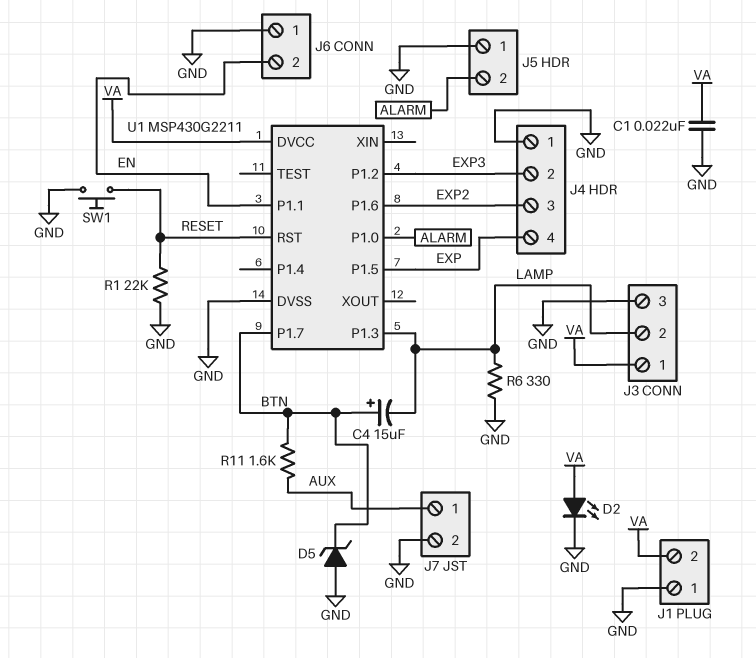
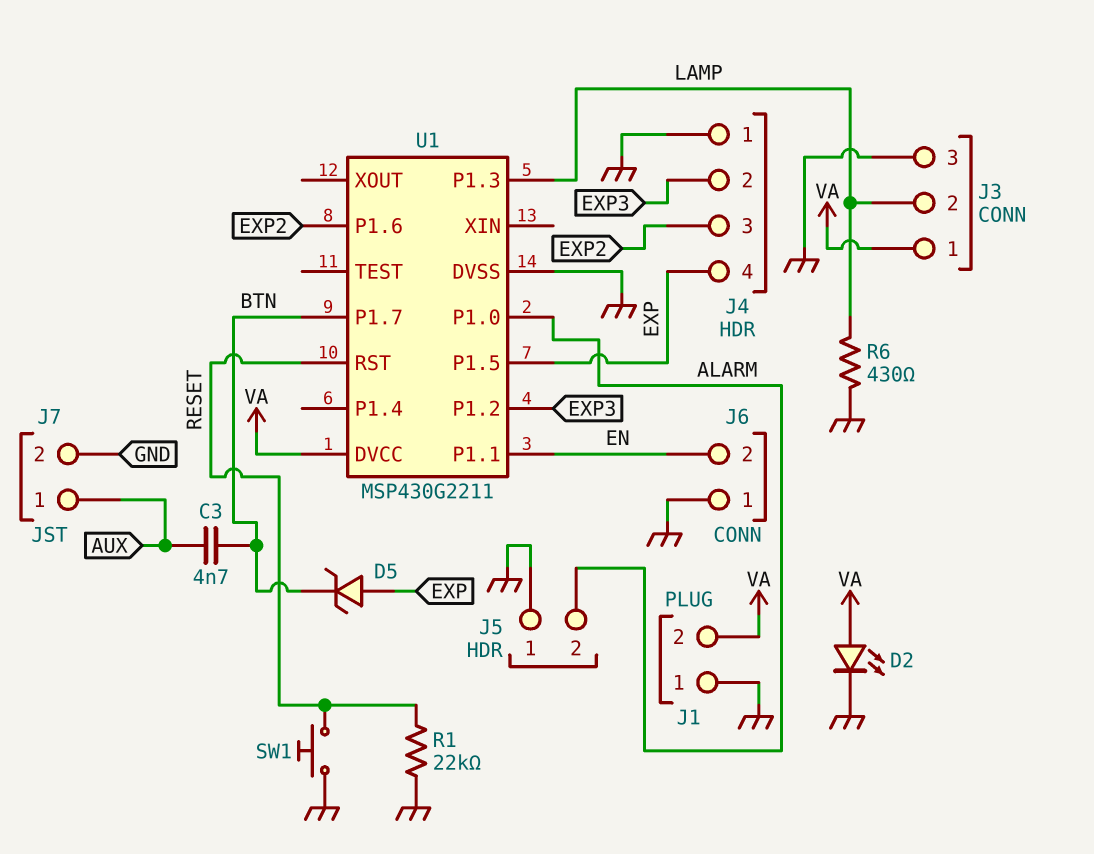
C1: 22nF (GND, VA) -> none
C3: none -> 4.7nF (AUX, BTN)
C4: 15uF (plus BTN, minus LAMP) -> none
D5: zener (A GND, K BTN) -> zener (A EXP, K BTN)
R6: 330 (GND, LAMP) -> 430 (GND, LAMP)
R11: 1.6k (AUX, BTN) -> none

